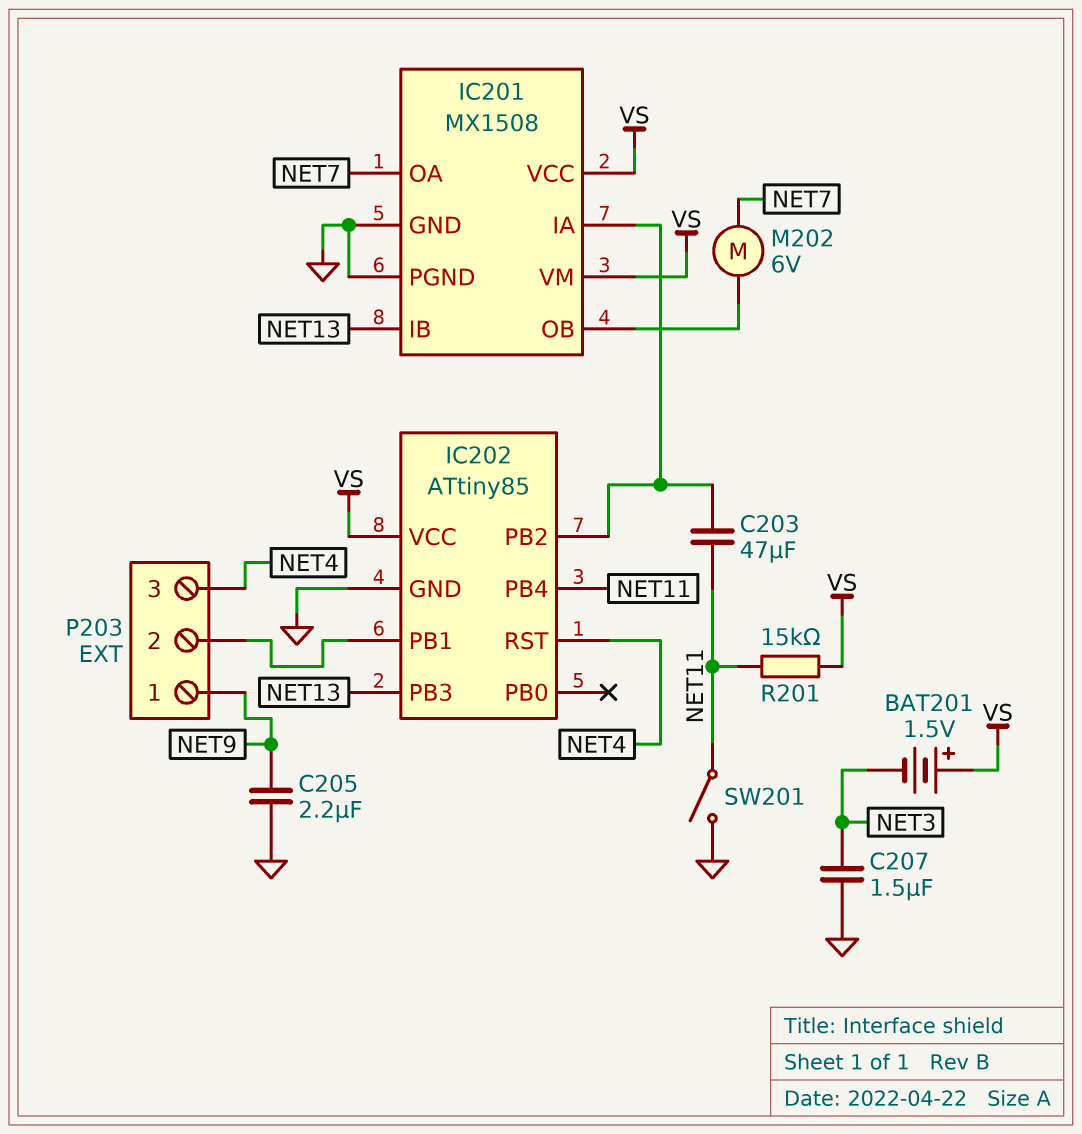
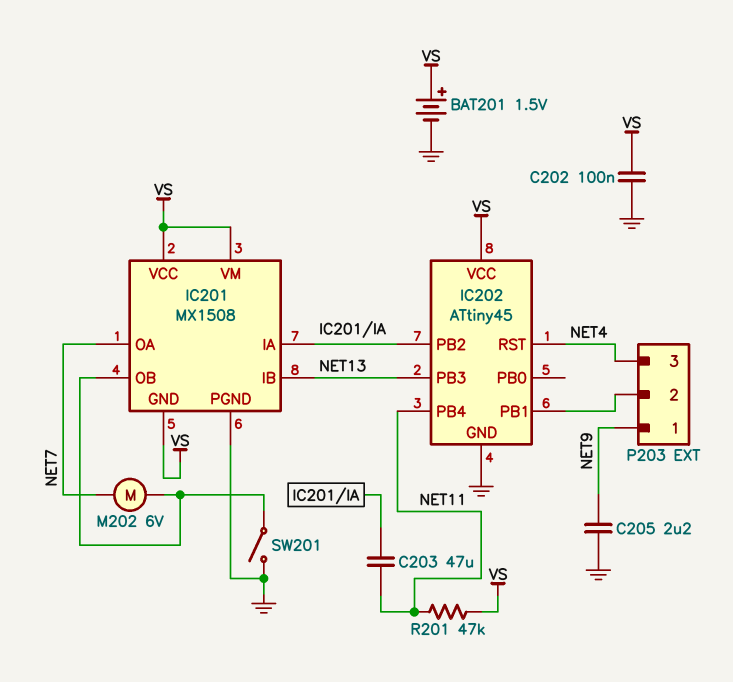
BAT201: 1.5V (plus VS, minus NET3) -> 1.5V (plus VS, minus GND)
C202: none -> 100nF (GND, VS)
C207: 1.5uF (GND, NET3) -> none
IC201 pin GND: GND -> VS
IC202: ATtiny85 -> ATtiny45
R201: 15k (NET11, VS) -> 47k (NET11, VS)
SW201: switch (GND, NET11) -> switch (GND, IC201/OB)

